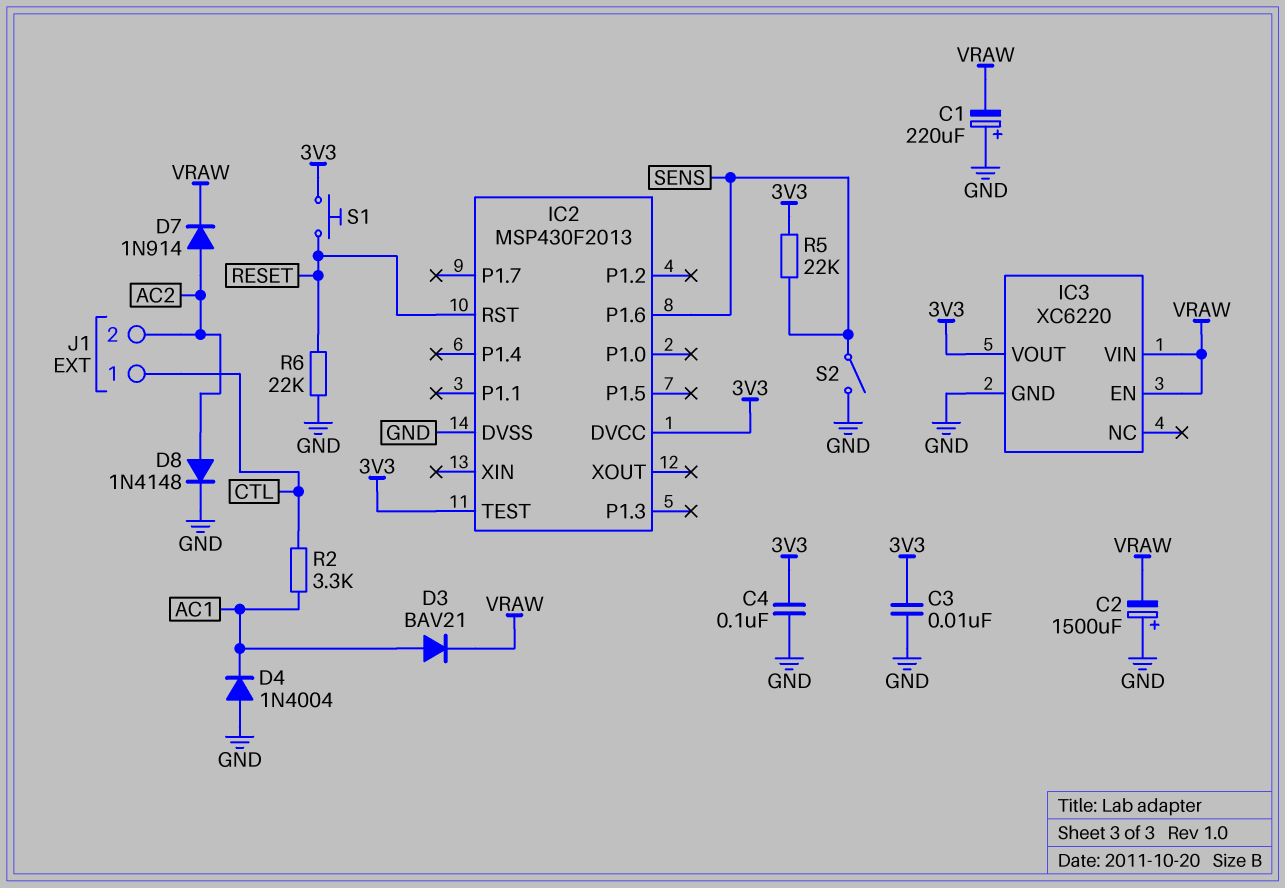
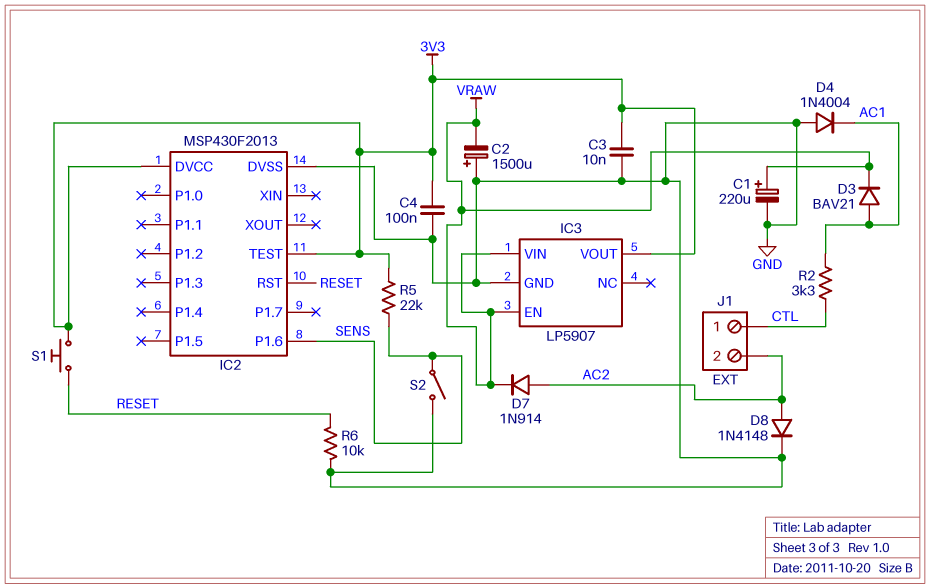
C1: 220uF (plus GND, minus VRAW) -> 220uF (plus VRAW, minus GND)
IC3: XC6220 -> LP5907
R6: 22k (GND, RESET) -> 10k (GND, RESET)

